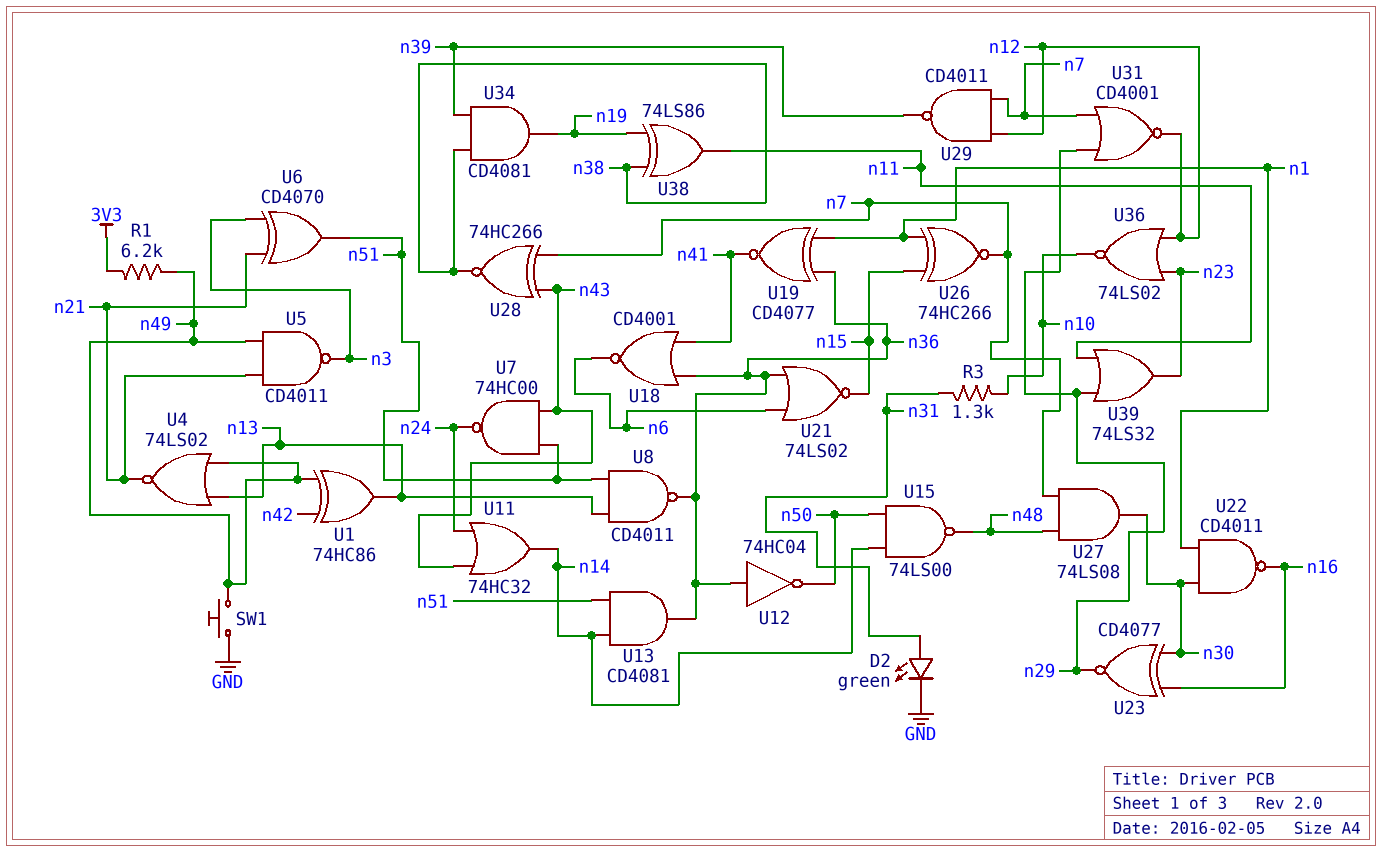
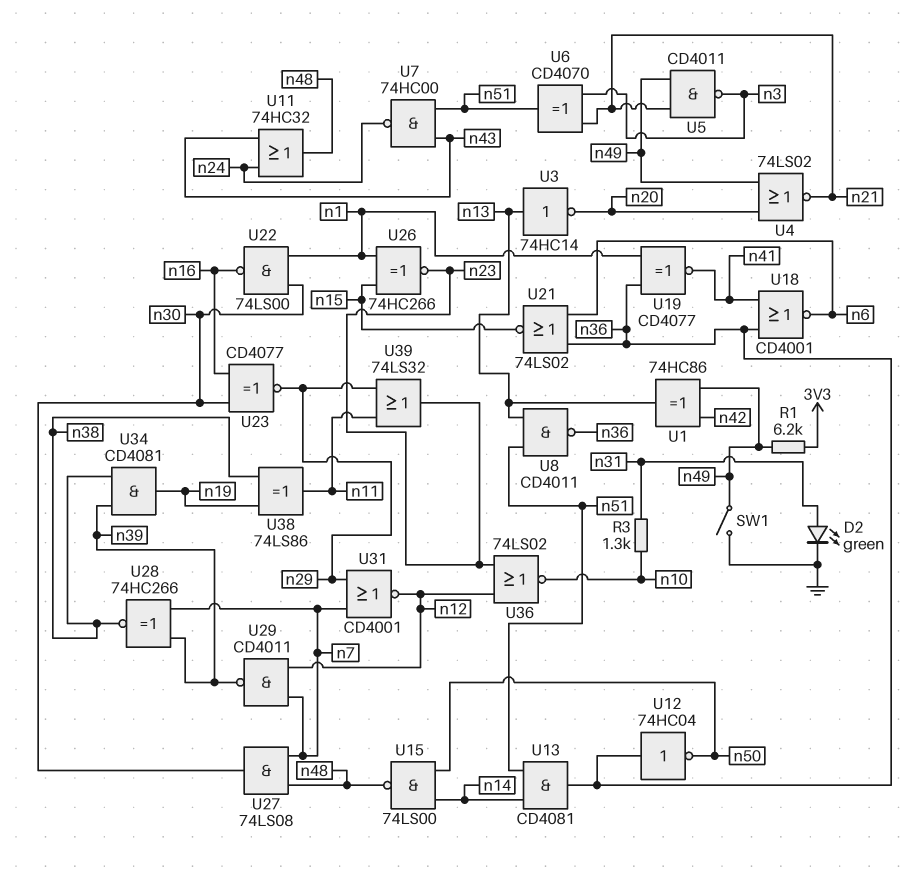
SW1: button (GND, n49) -> switch (GND, n49)
U3: none -> NOT 74HC14 (in n13, out n20)
U4: NOR 74LS02 (in n13, in n49, out n21) -> NOR 74LS02 (in n20, in n49, out n21)
U11: OR 74HC32 (in n24, in n43, out n14) -> OR 74HC32 (in n24, in n43, out n48)
U22: NAND CD4011 (in n1, in n30, out n16) -> NAND 74LS00 (in n1, in n30, out n16)
U26: XNOR 74HC266 (in n1, in n15, out n7) -> XNOR 74HC266 (in n1, in n15, out n23)
U28: XNOR 74HC266 (in n7, in n43, out n38) -> XNOR 74HC266 (in n7, in n39, out n38)

